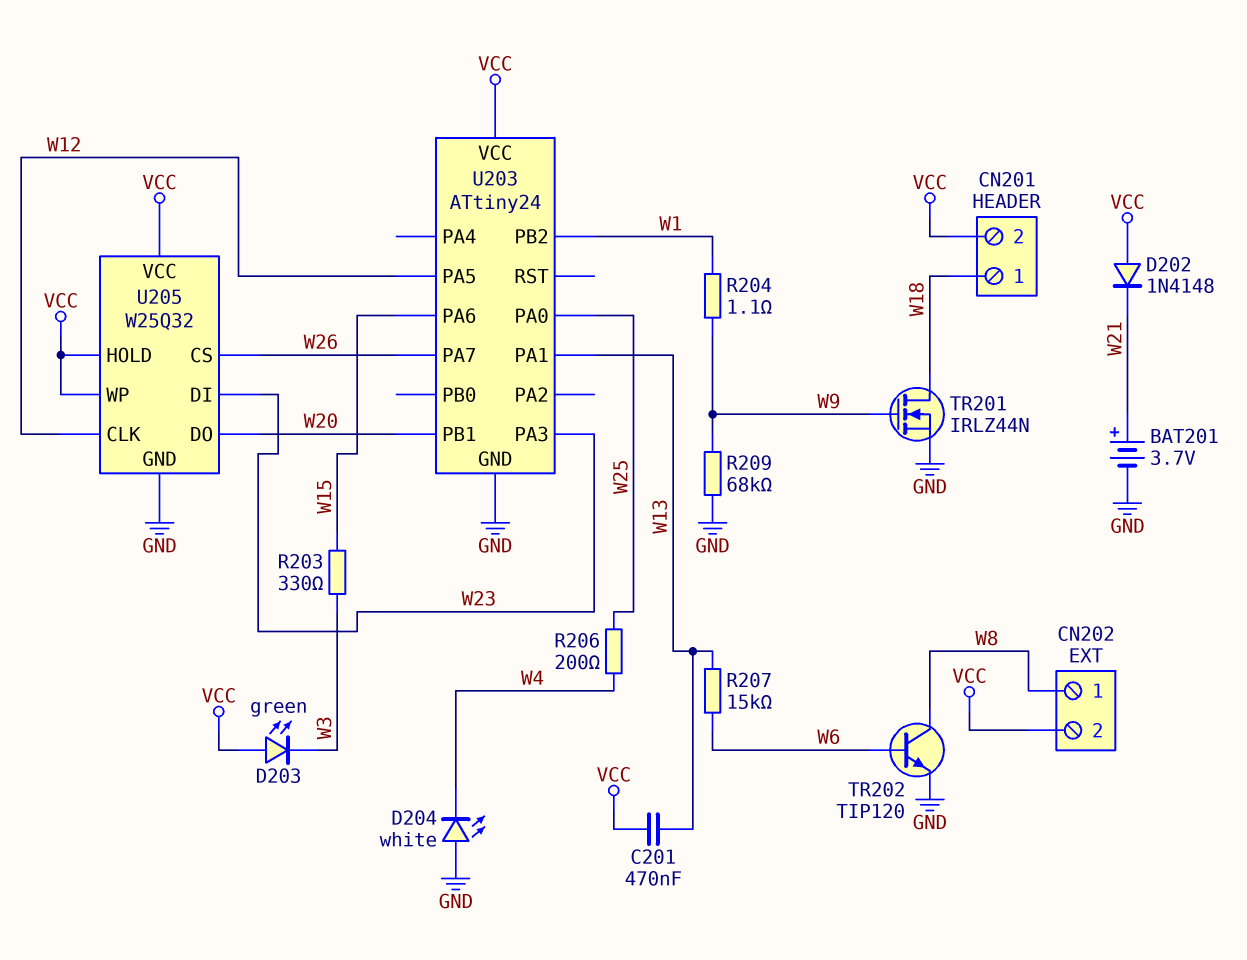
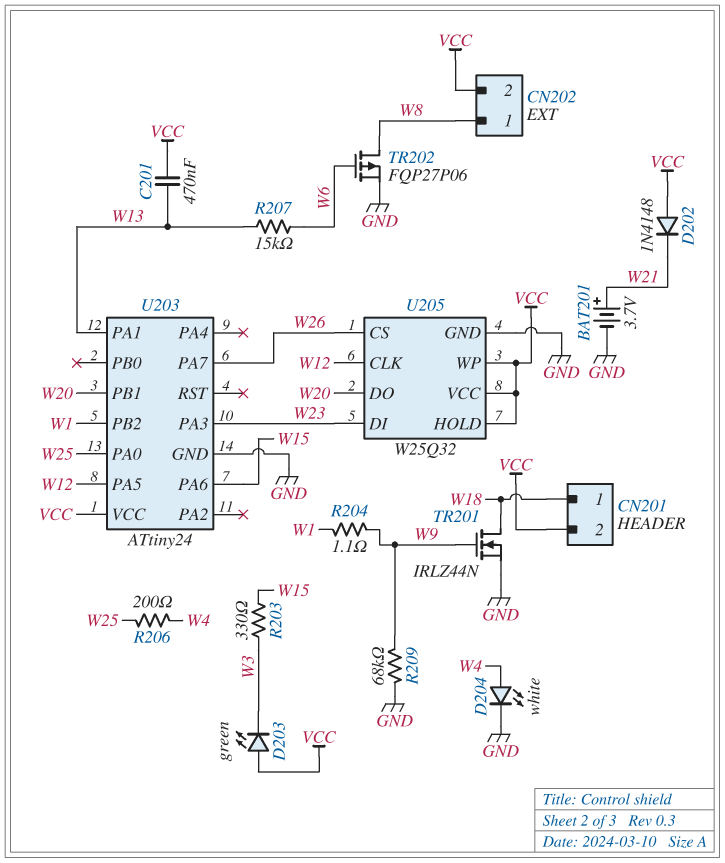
D204: LED white (A GND, K W4) -> LED white (A W4, K GND)
TR202: NPN TIP120 (B W6, C W8, E GND) -> PMOS FQP27P06 (G W6, D W8, S GND)

